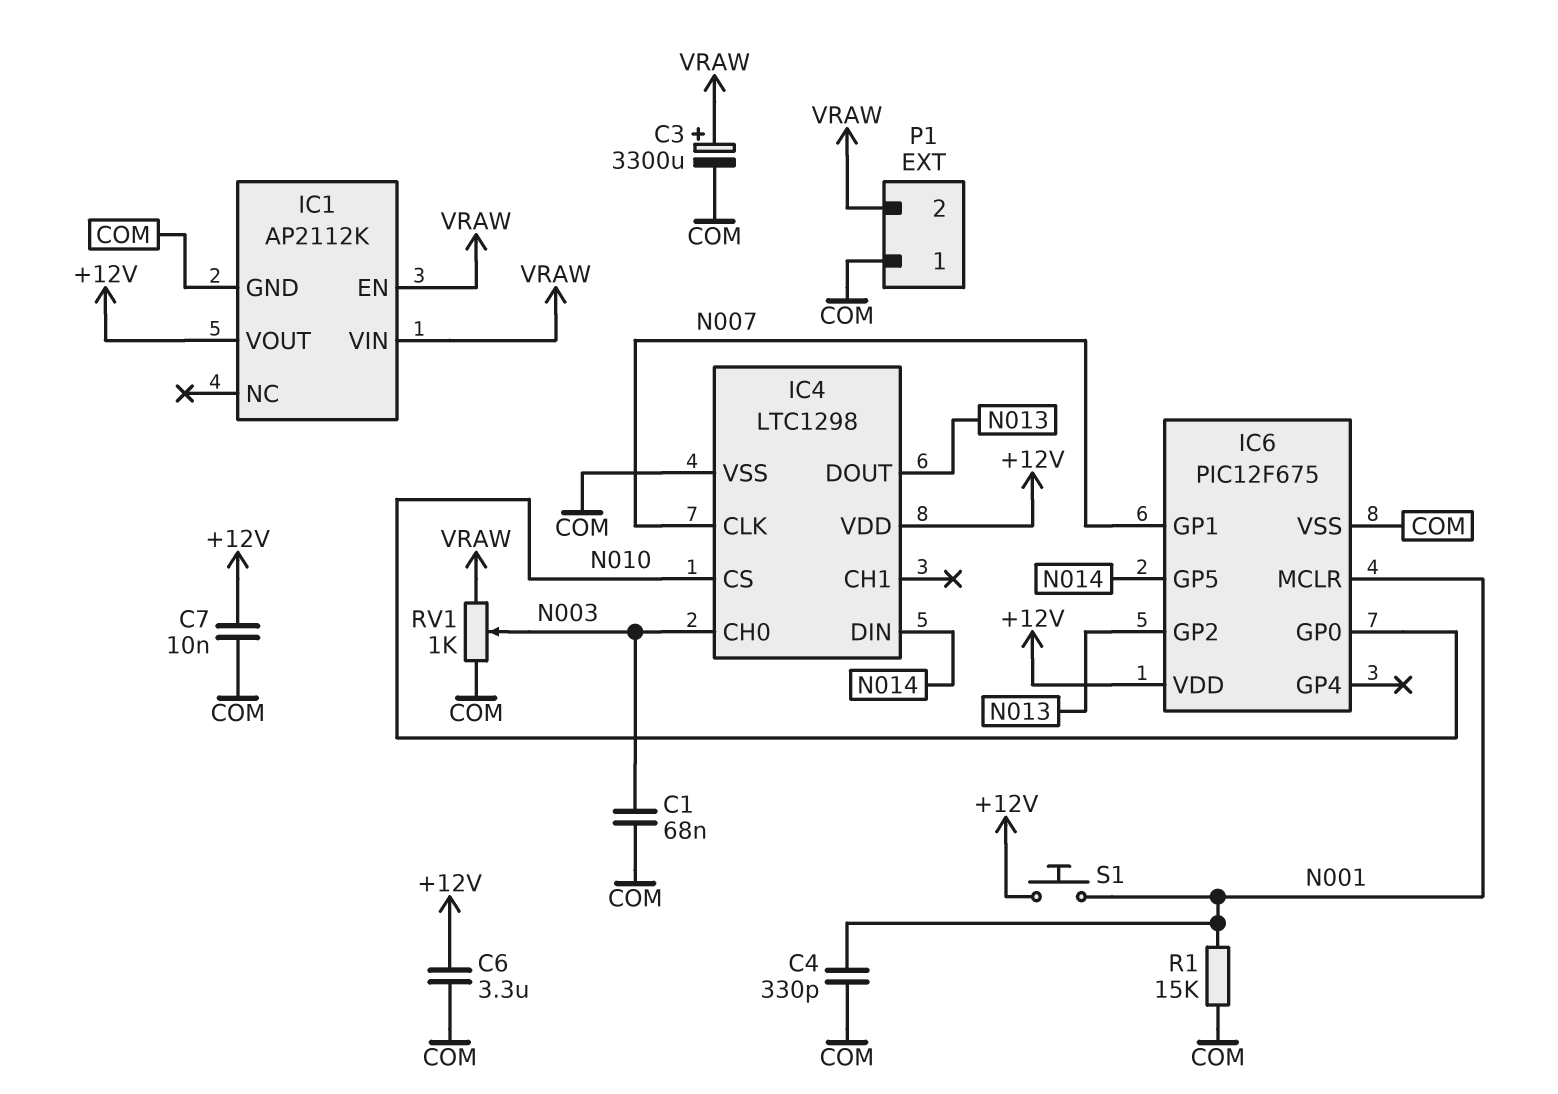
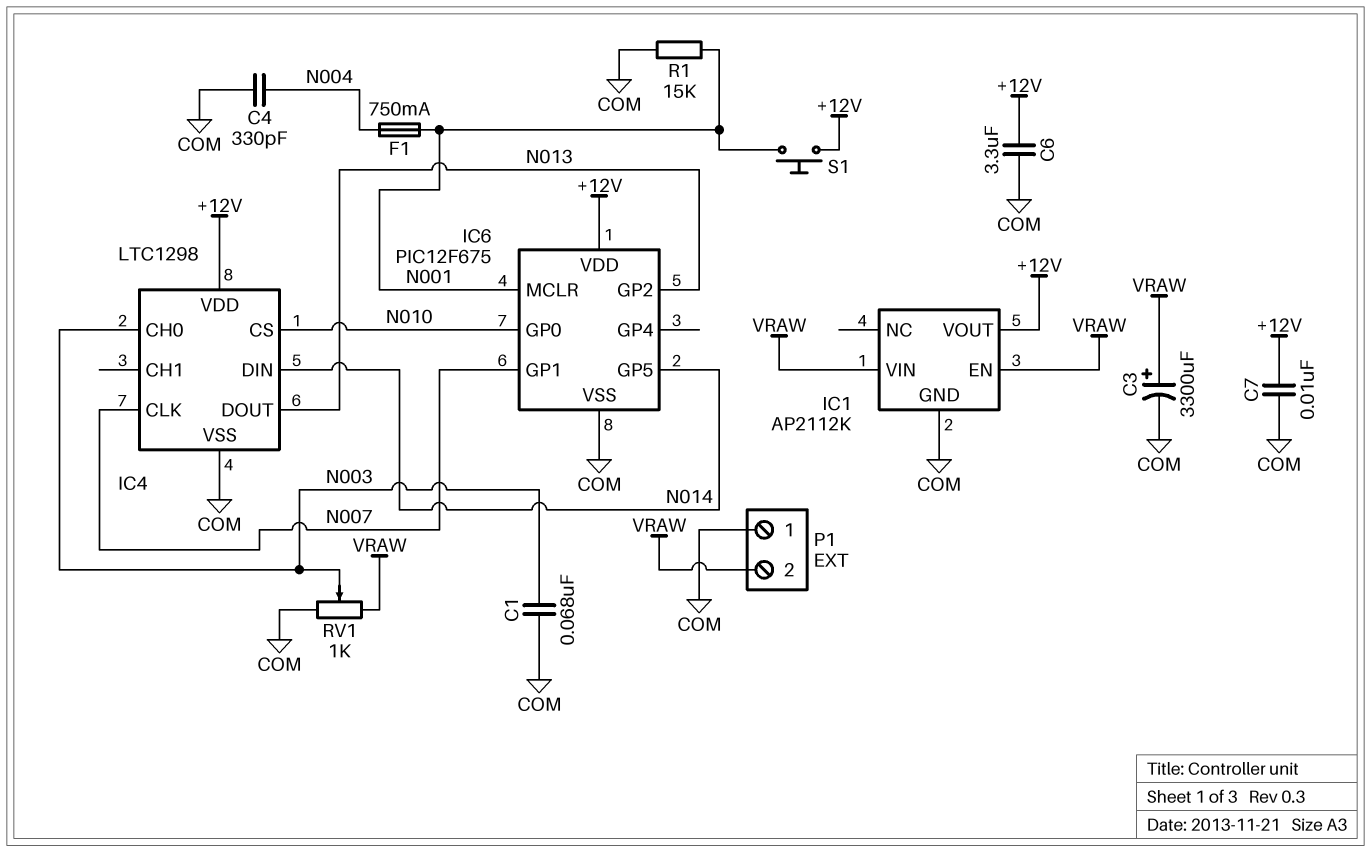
C4: 330pF (COM, N001) -> 330pF (COM, N004)
F1: none -> 750mA (N001, N004)

